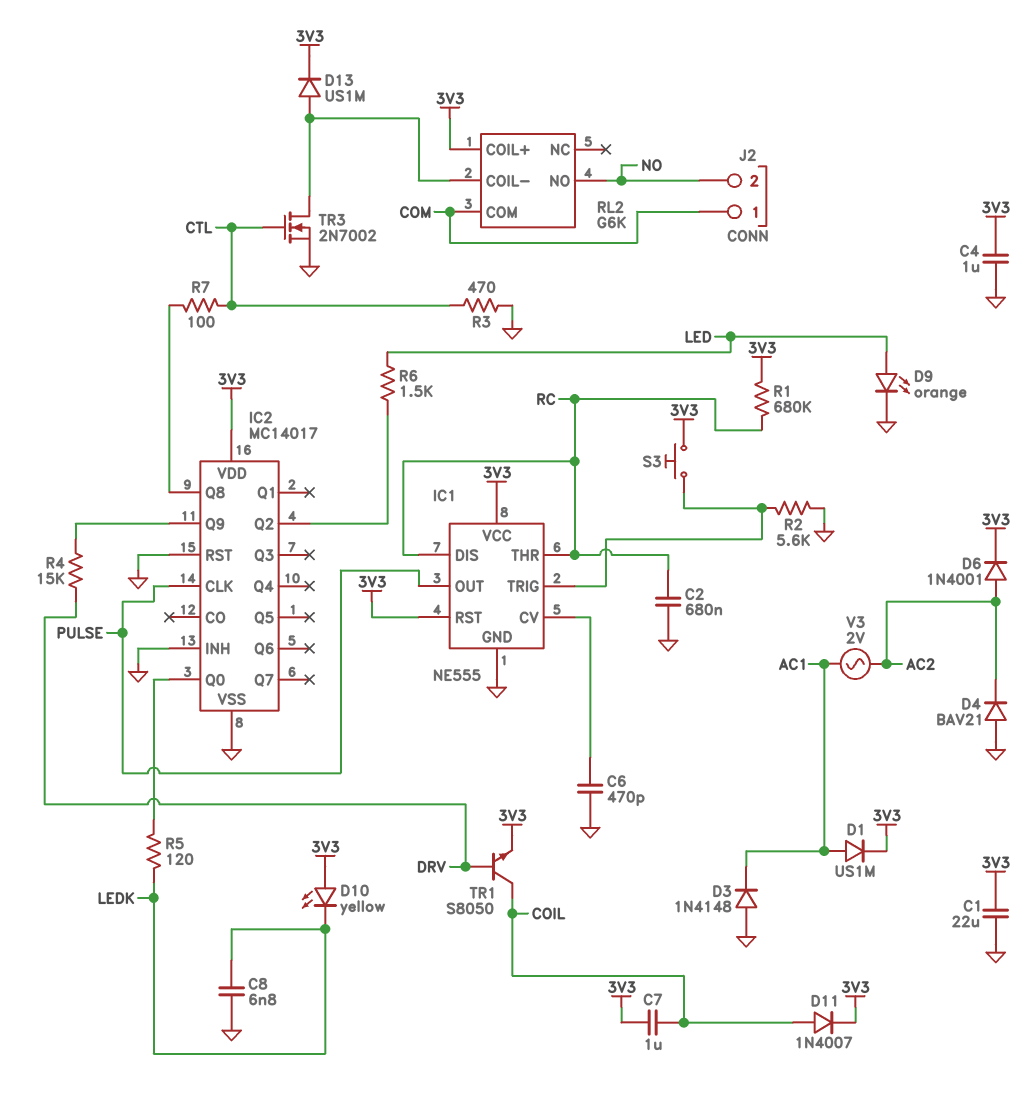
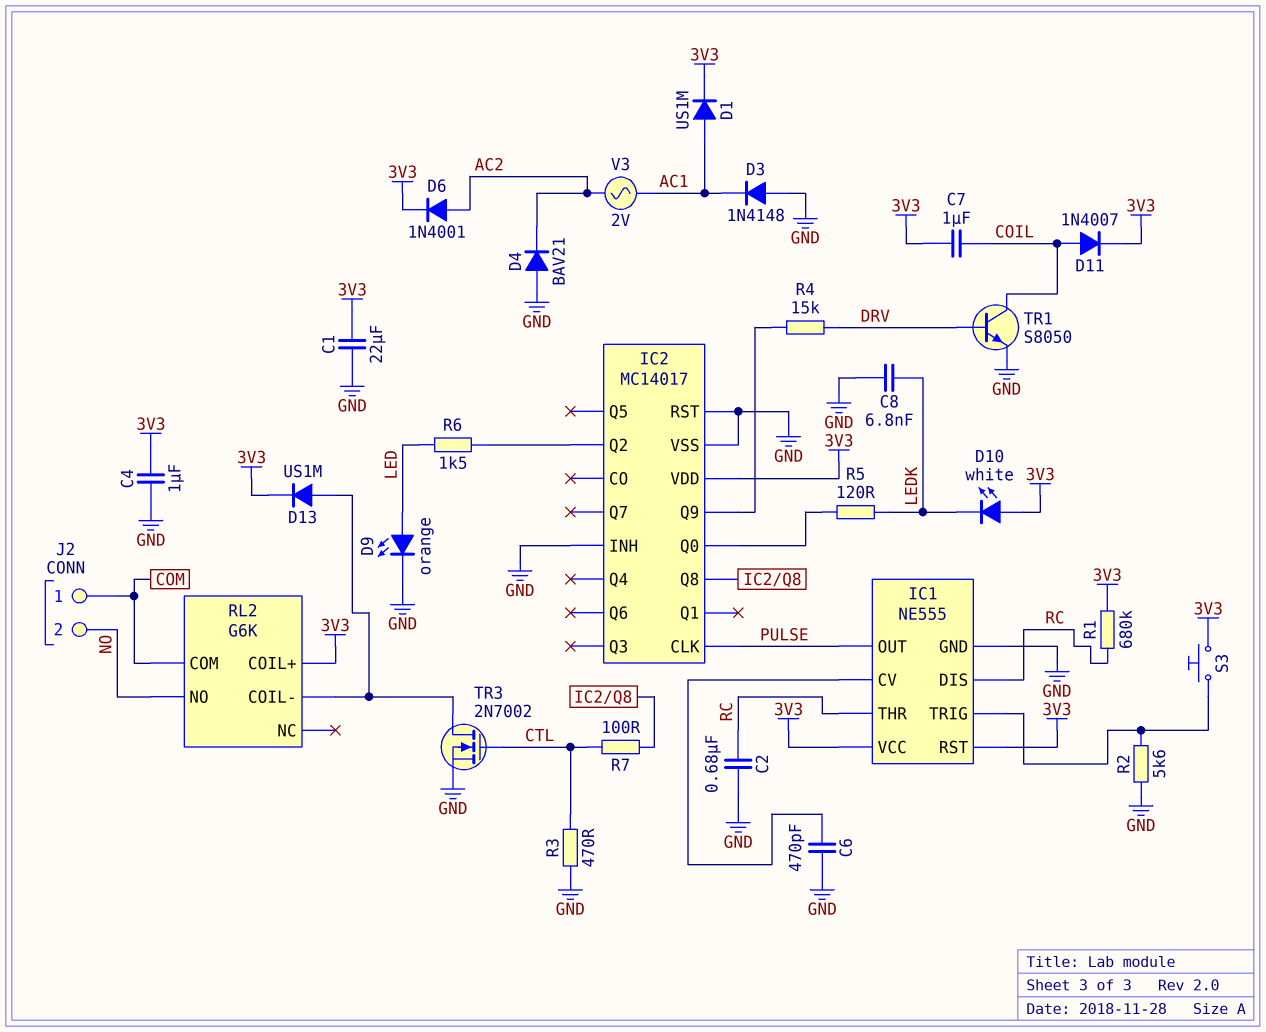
D10: LED yellow (A 3V3, K LEDK) -> LED white (A 3V3, K LEDK)
TR1: NPN S8050 (B DRV, C COIL, E 3V3) -> NPN S8050 (B DRV, C COIL, E GND)

